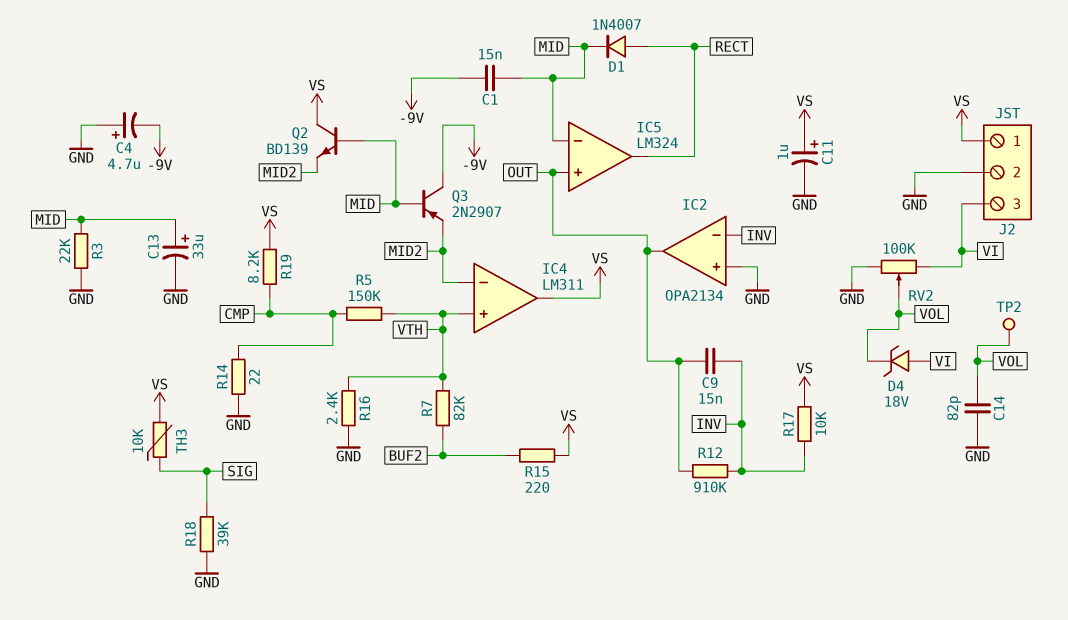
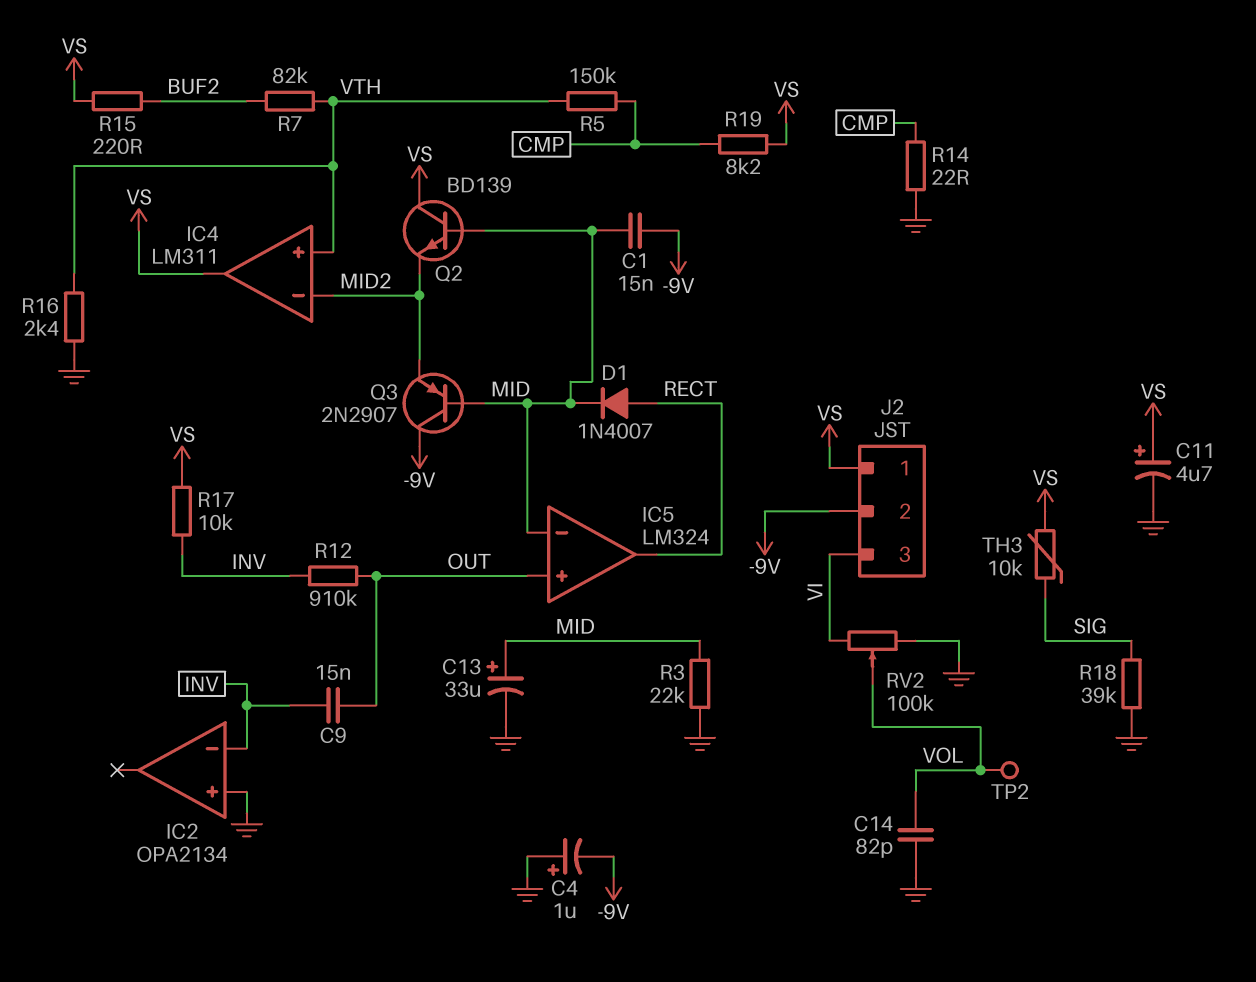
C4: 4.7uF (plus GND, minus -9V) -> 1uF (plus GND, minus -9V)
C11: 1uF (plus VS, minus GND) -> 4.7uF (plus VS, minus GND)
D4: zener 18V (A VI, K VOL) -> none
IC2 pin out: OUT -> none
J2 pin 2: GND -> -9V

